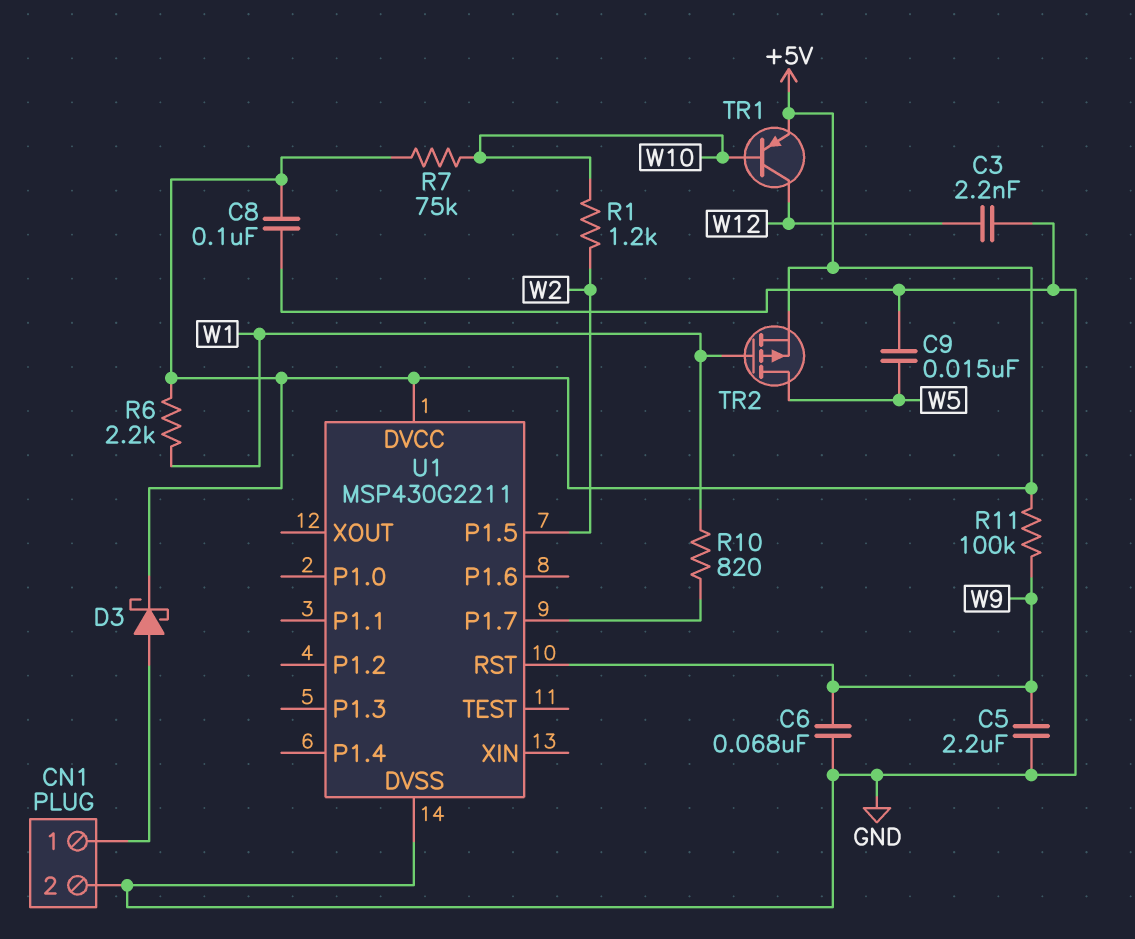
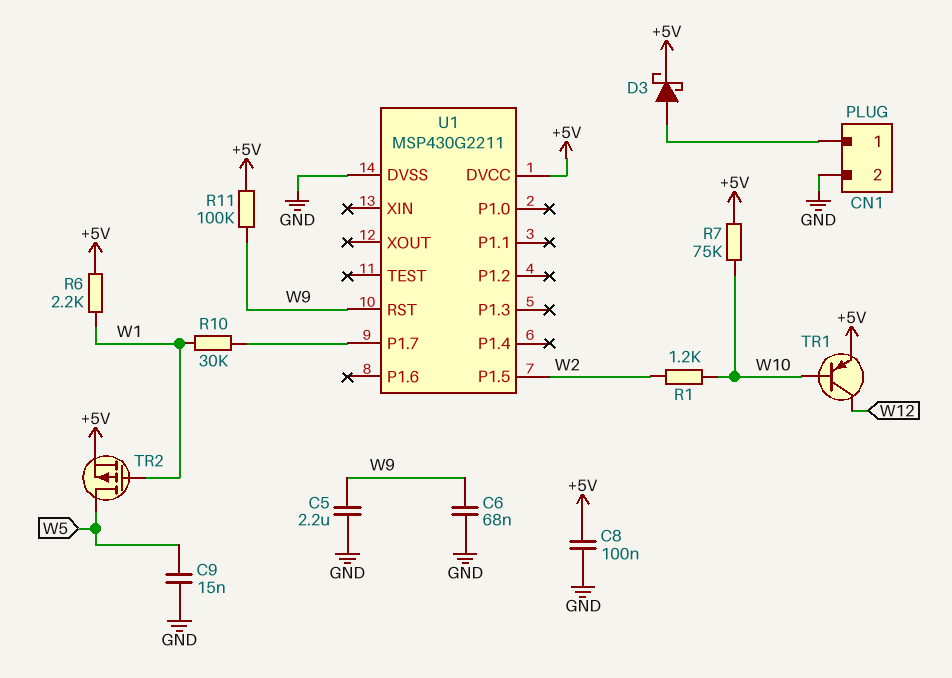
C3: 2.2nF (GND, W12) -> none
R10: 820 (U1/P1.7, W1) -> 30k (U1/P1.7, W1)

